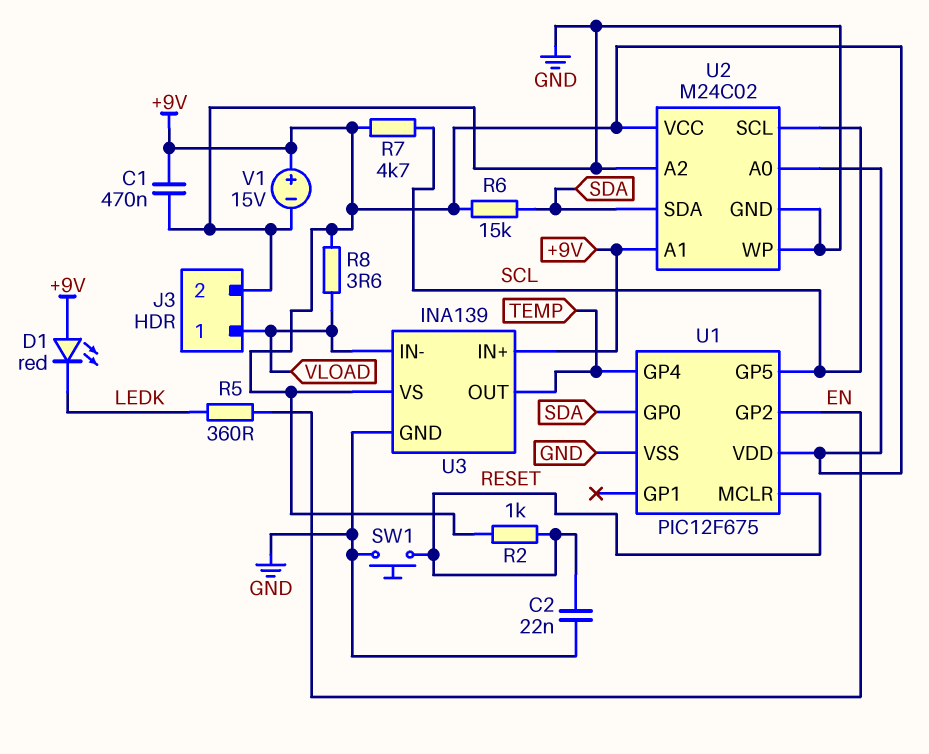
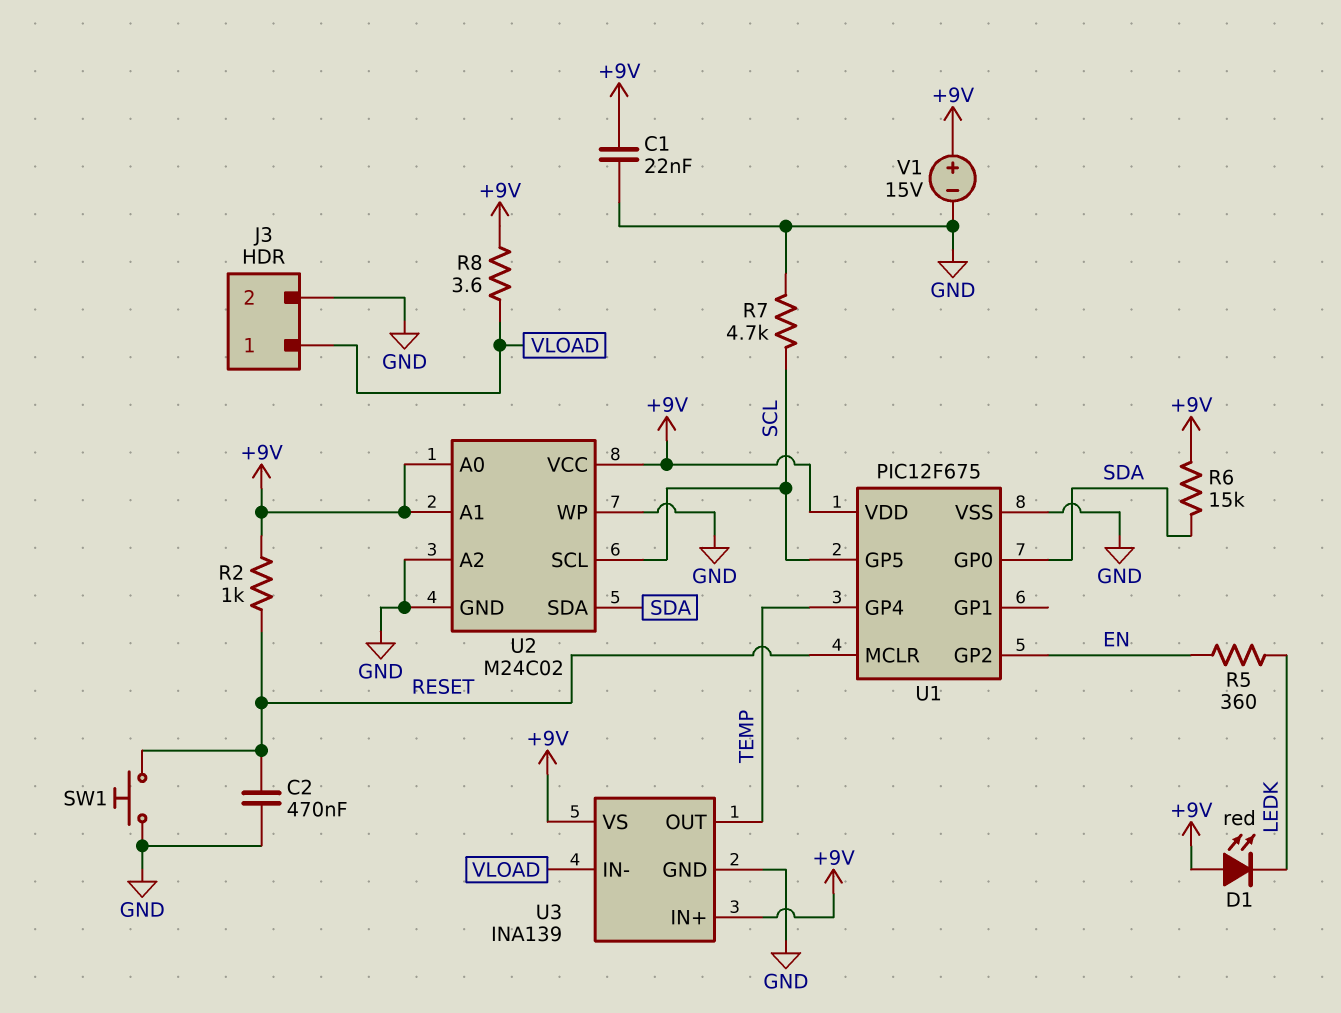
C1: 470nF (+9V, GND) -> 22nF (+9V, GND)
C2: 22nF (GND, RESET) -> 470nF (GND, RESET)
R7: 4.7k (+9V, SCL) -> 4.7k (GND, SCL)

